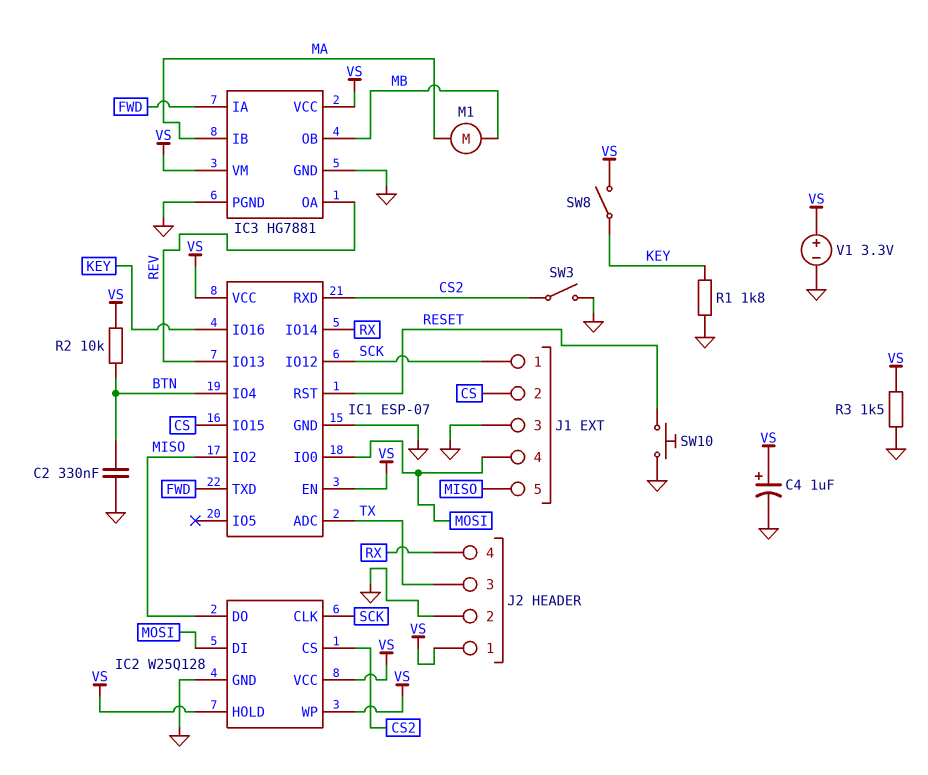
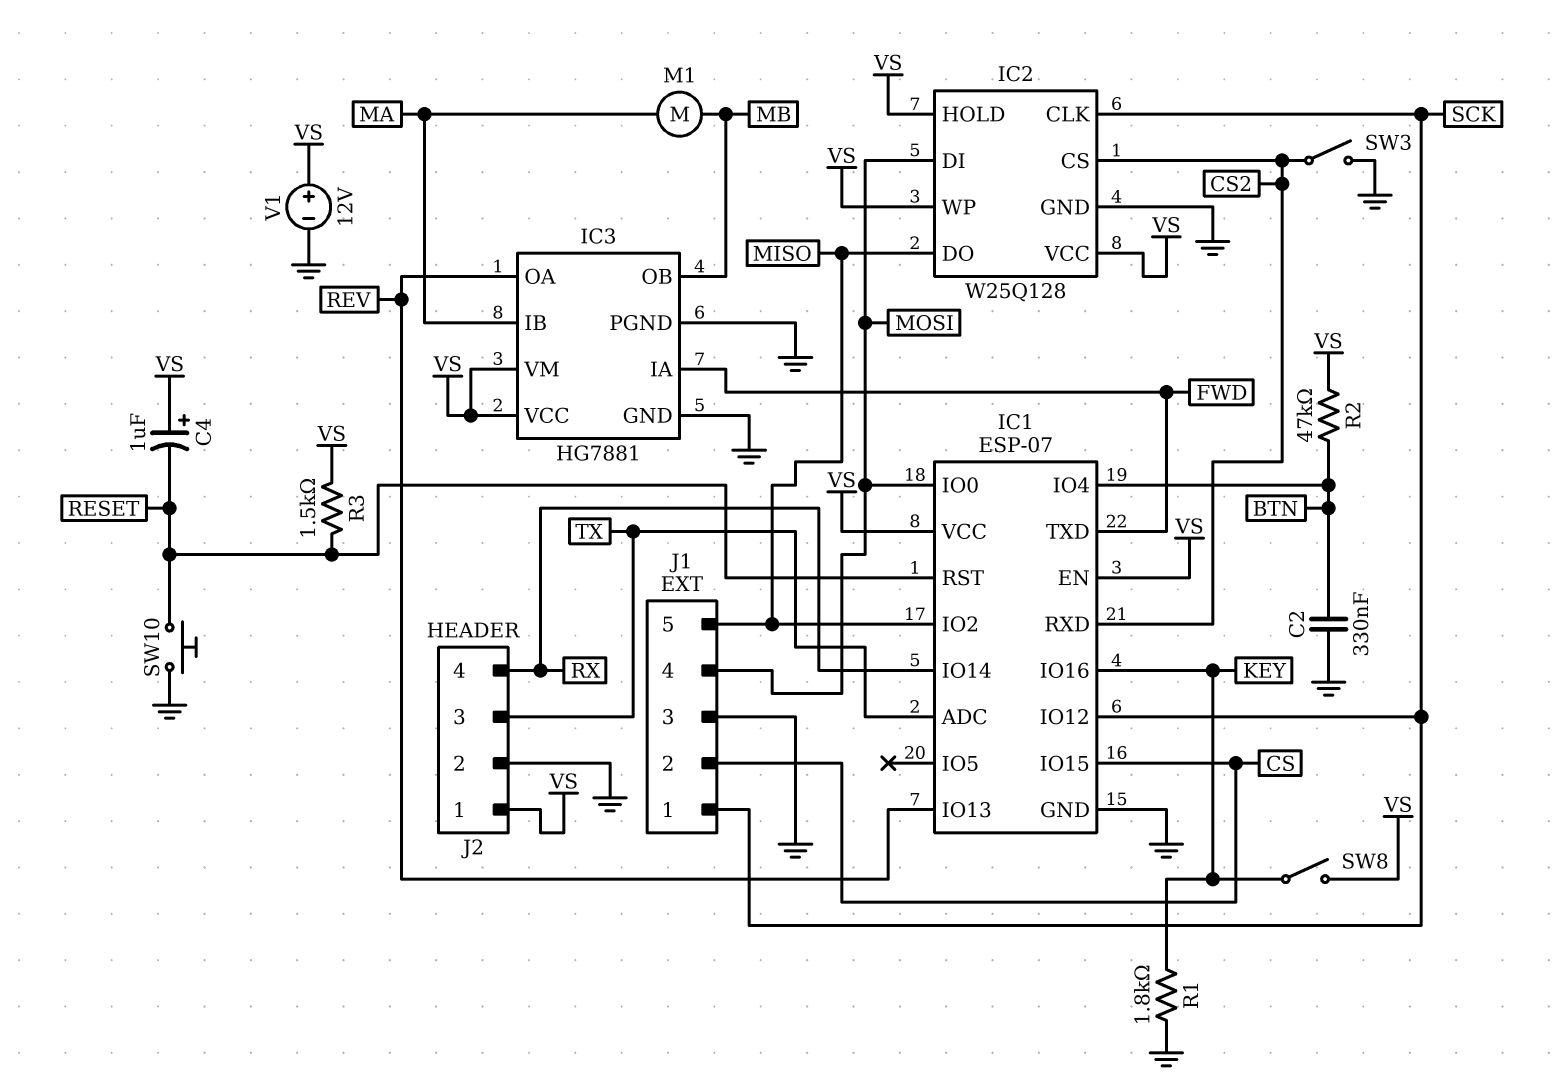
C4: 1uF (plus VS, minus GND) -> 1uF (plus VS, minus RESET)
R2: 10k (BTN, VS) -> 47k (BTN, VS)
R3: 1.5k (GND, VS) -> 1.5k (RESET, VS)
V1: 3.3V (plus VS, minus GND) -> 12V (plus VS, minus GND)

